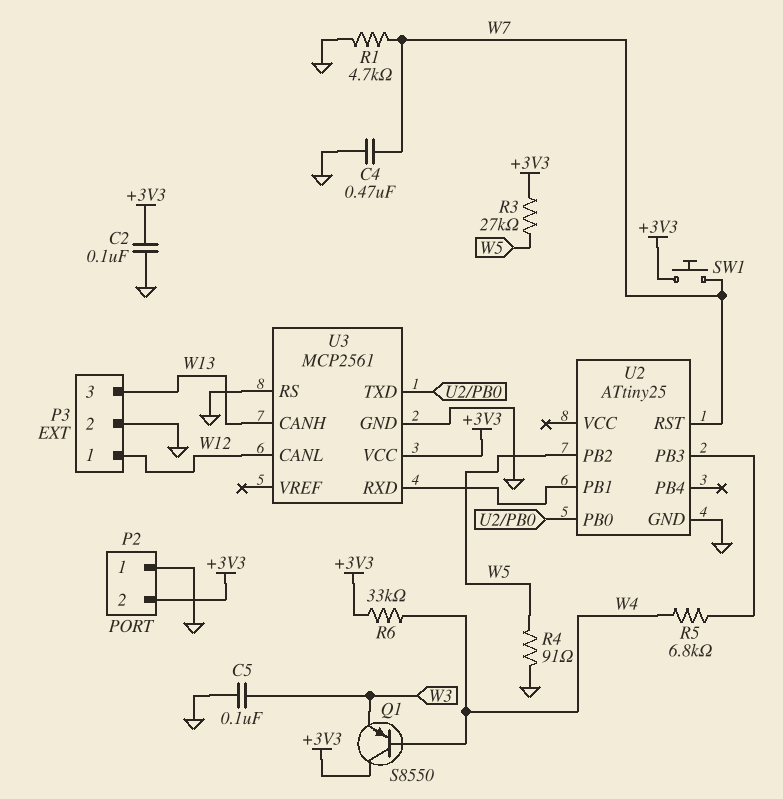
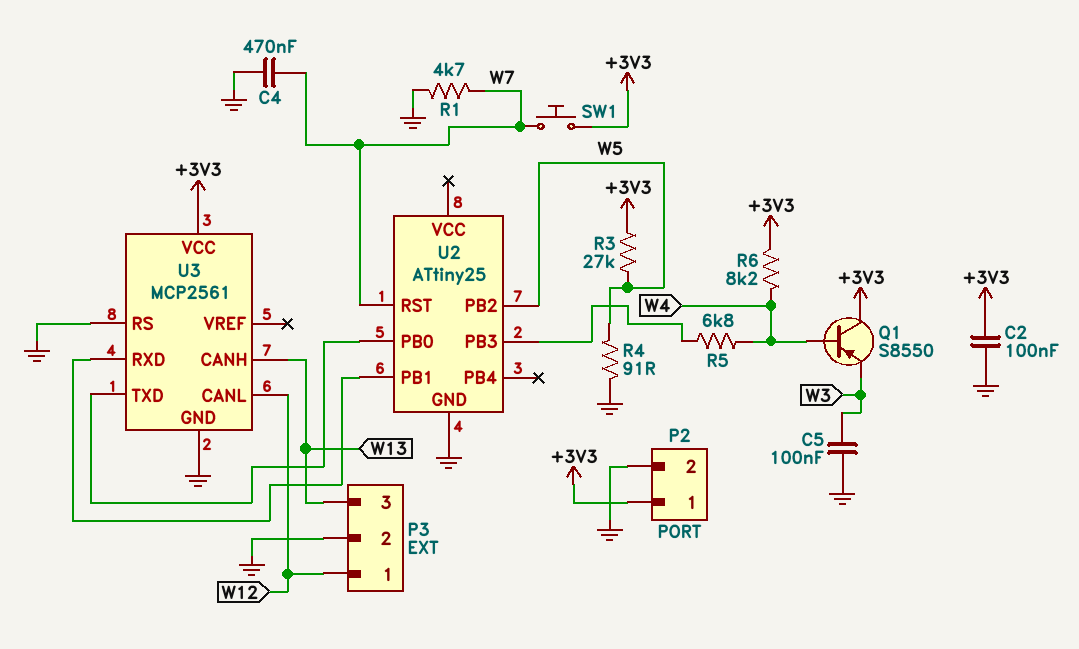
P2 pin 1: GND -> +3V3
P2 pin 2: +3V3 -> GND
R6: 33k (+3V3, W4) -> 8.2k (+3V3, W4)

